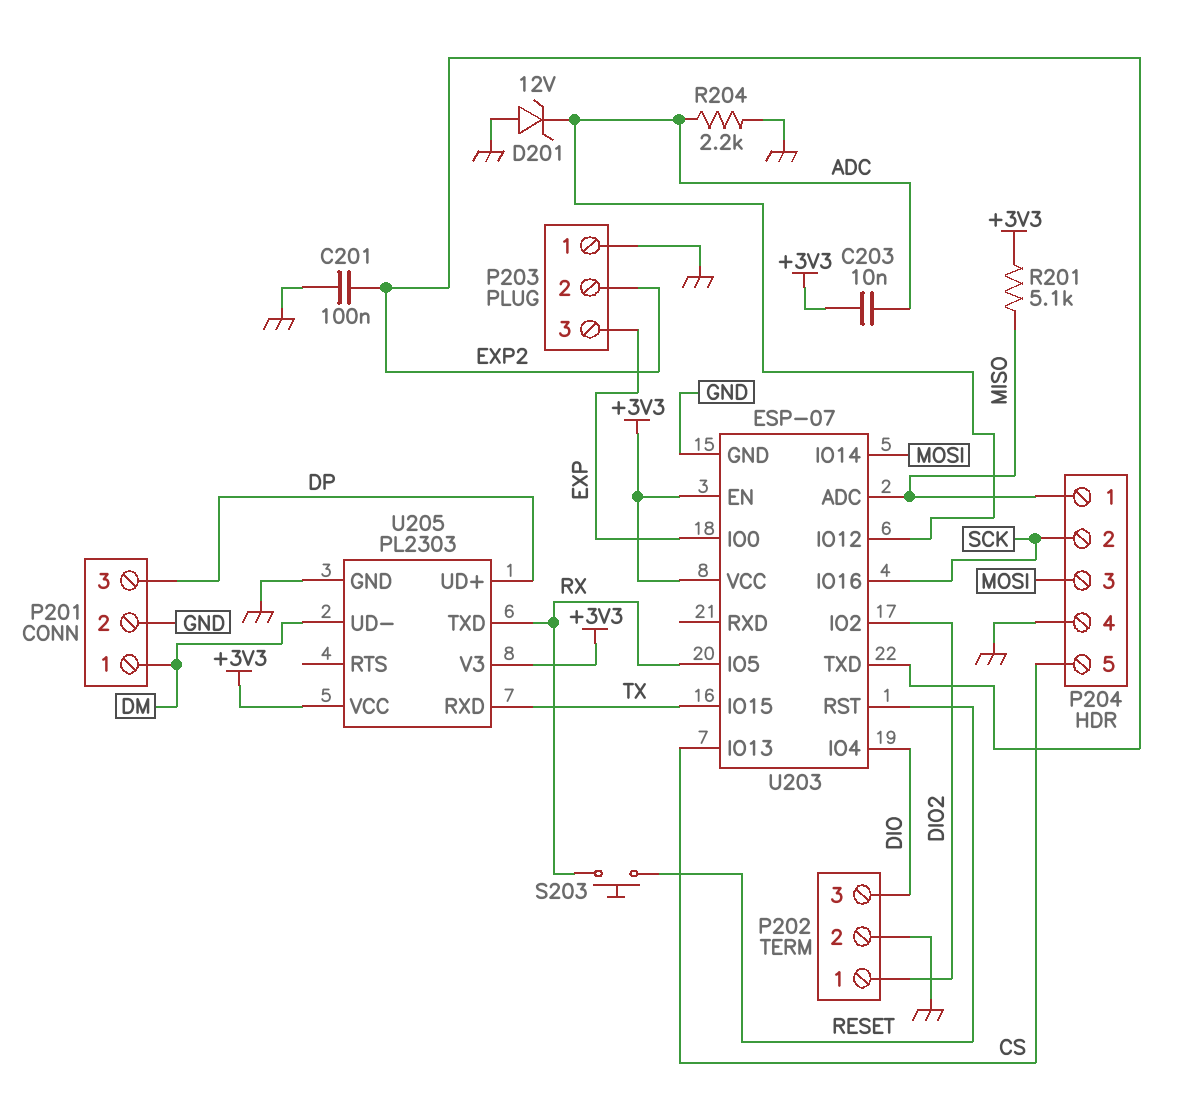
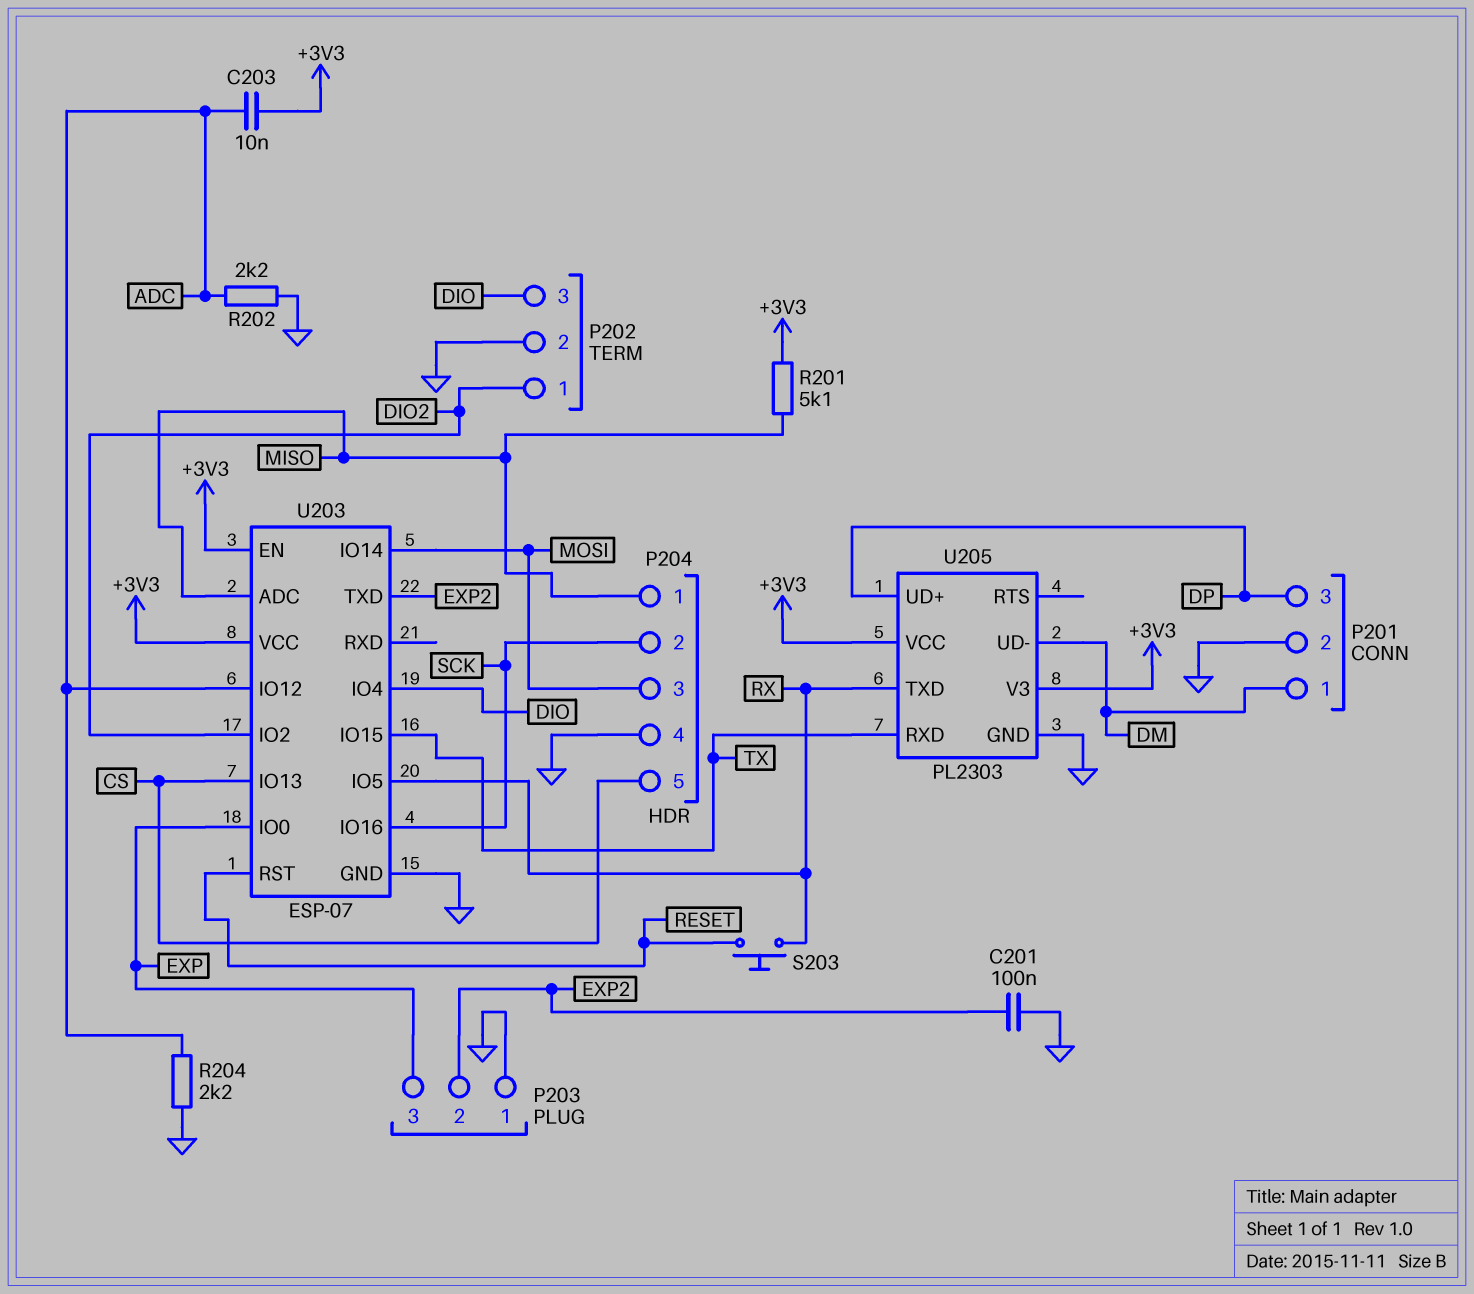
D201: zener 12V (A GND, K ADC) -> none
R202: none -> 2.2k (ADC, GND)

